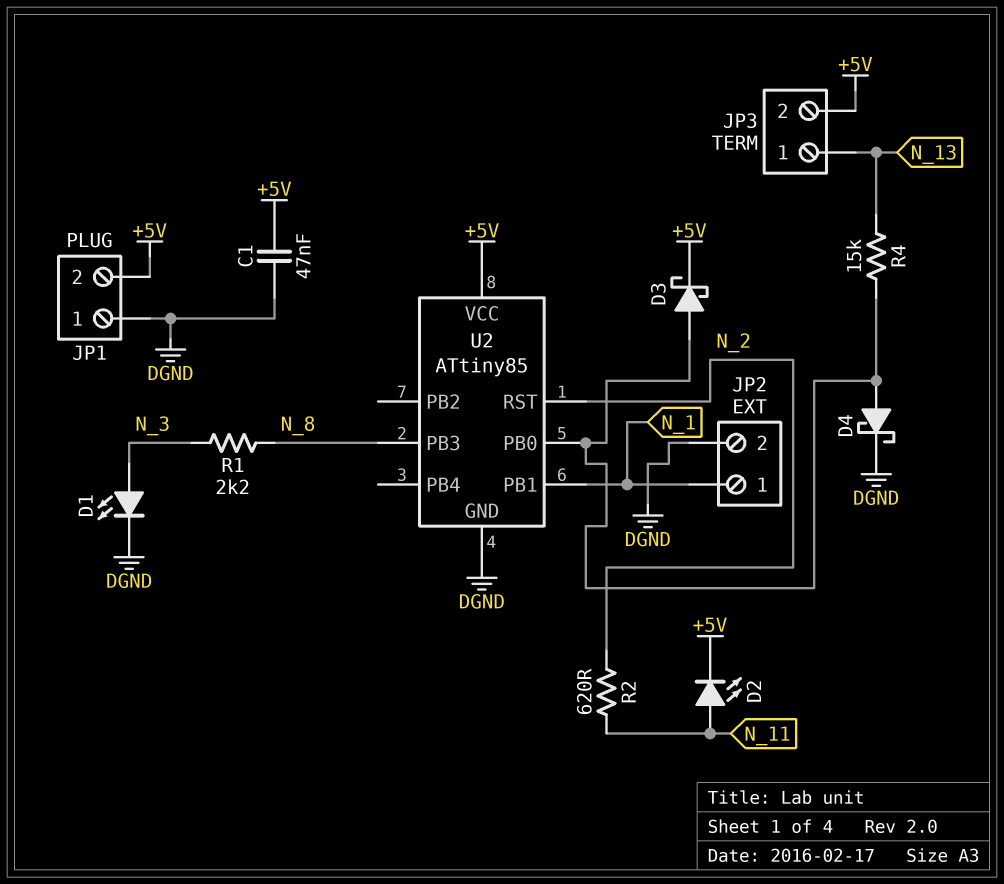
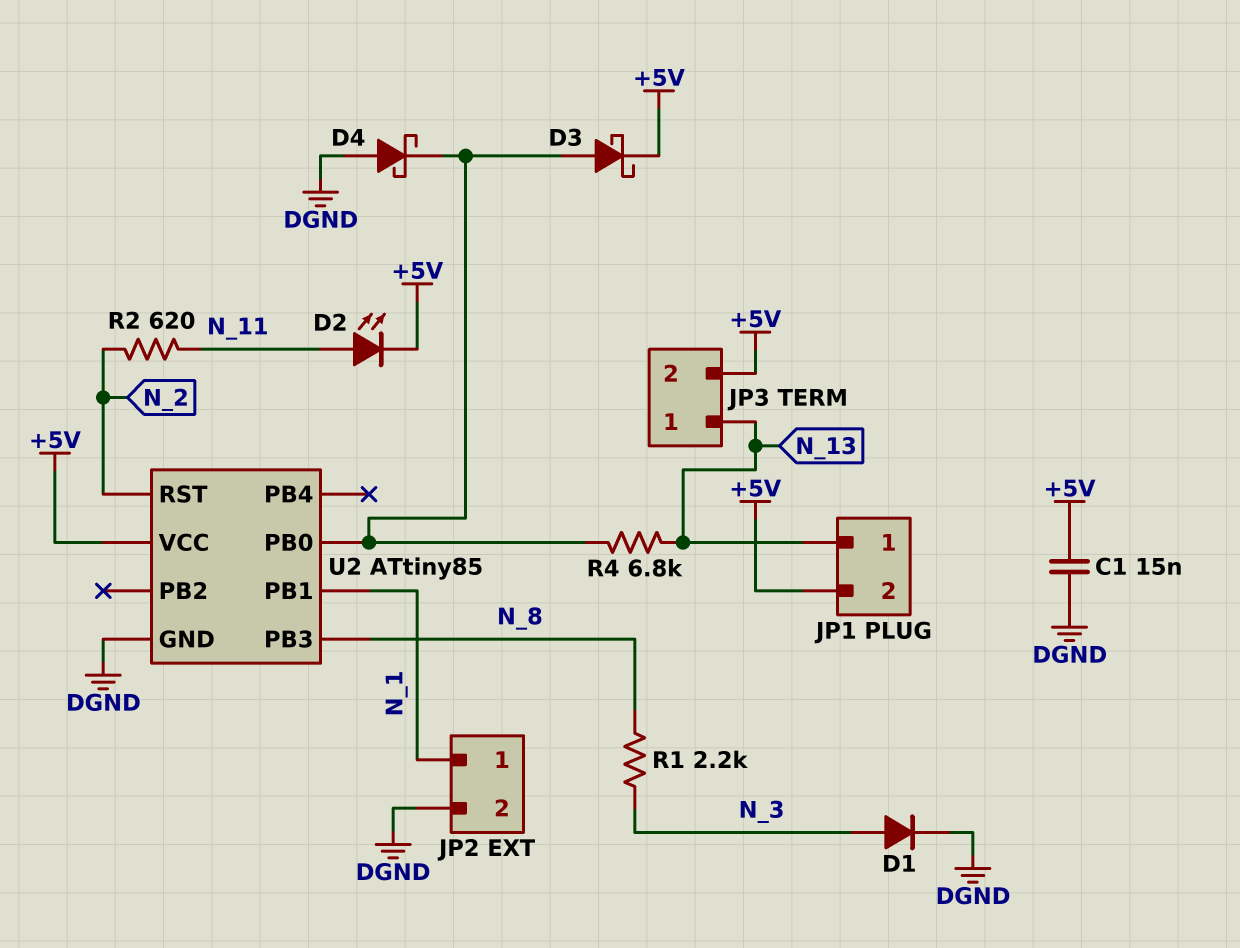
C1: 47nF (+5V, DGND) -> 15nF (+5V, DGND)
D1: LED (A N_3, K DGND) -> diode (A N_3, K DGND)
D4: schottky (A U2/PB0, K DGND) -> schottky (A DGND, K U2/PB0)
JP1 pin 1: DGND -> N_13
R4: 15k (N_13, U2/PB0) -> 6.8k (N_13, U2/PB0)

